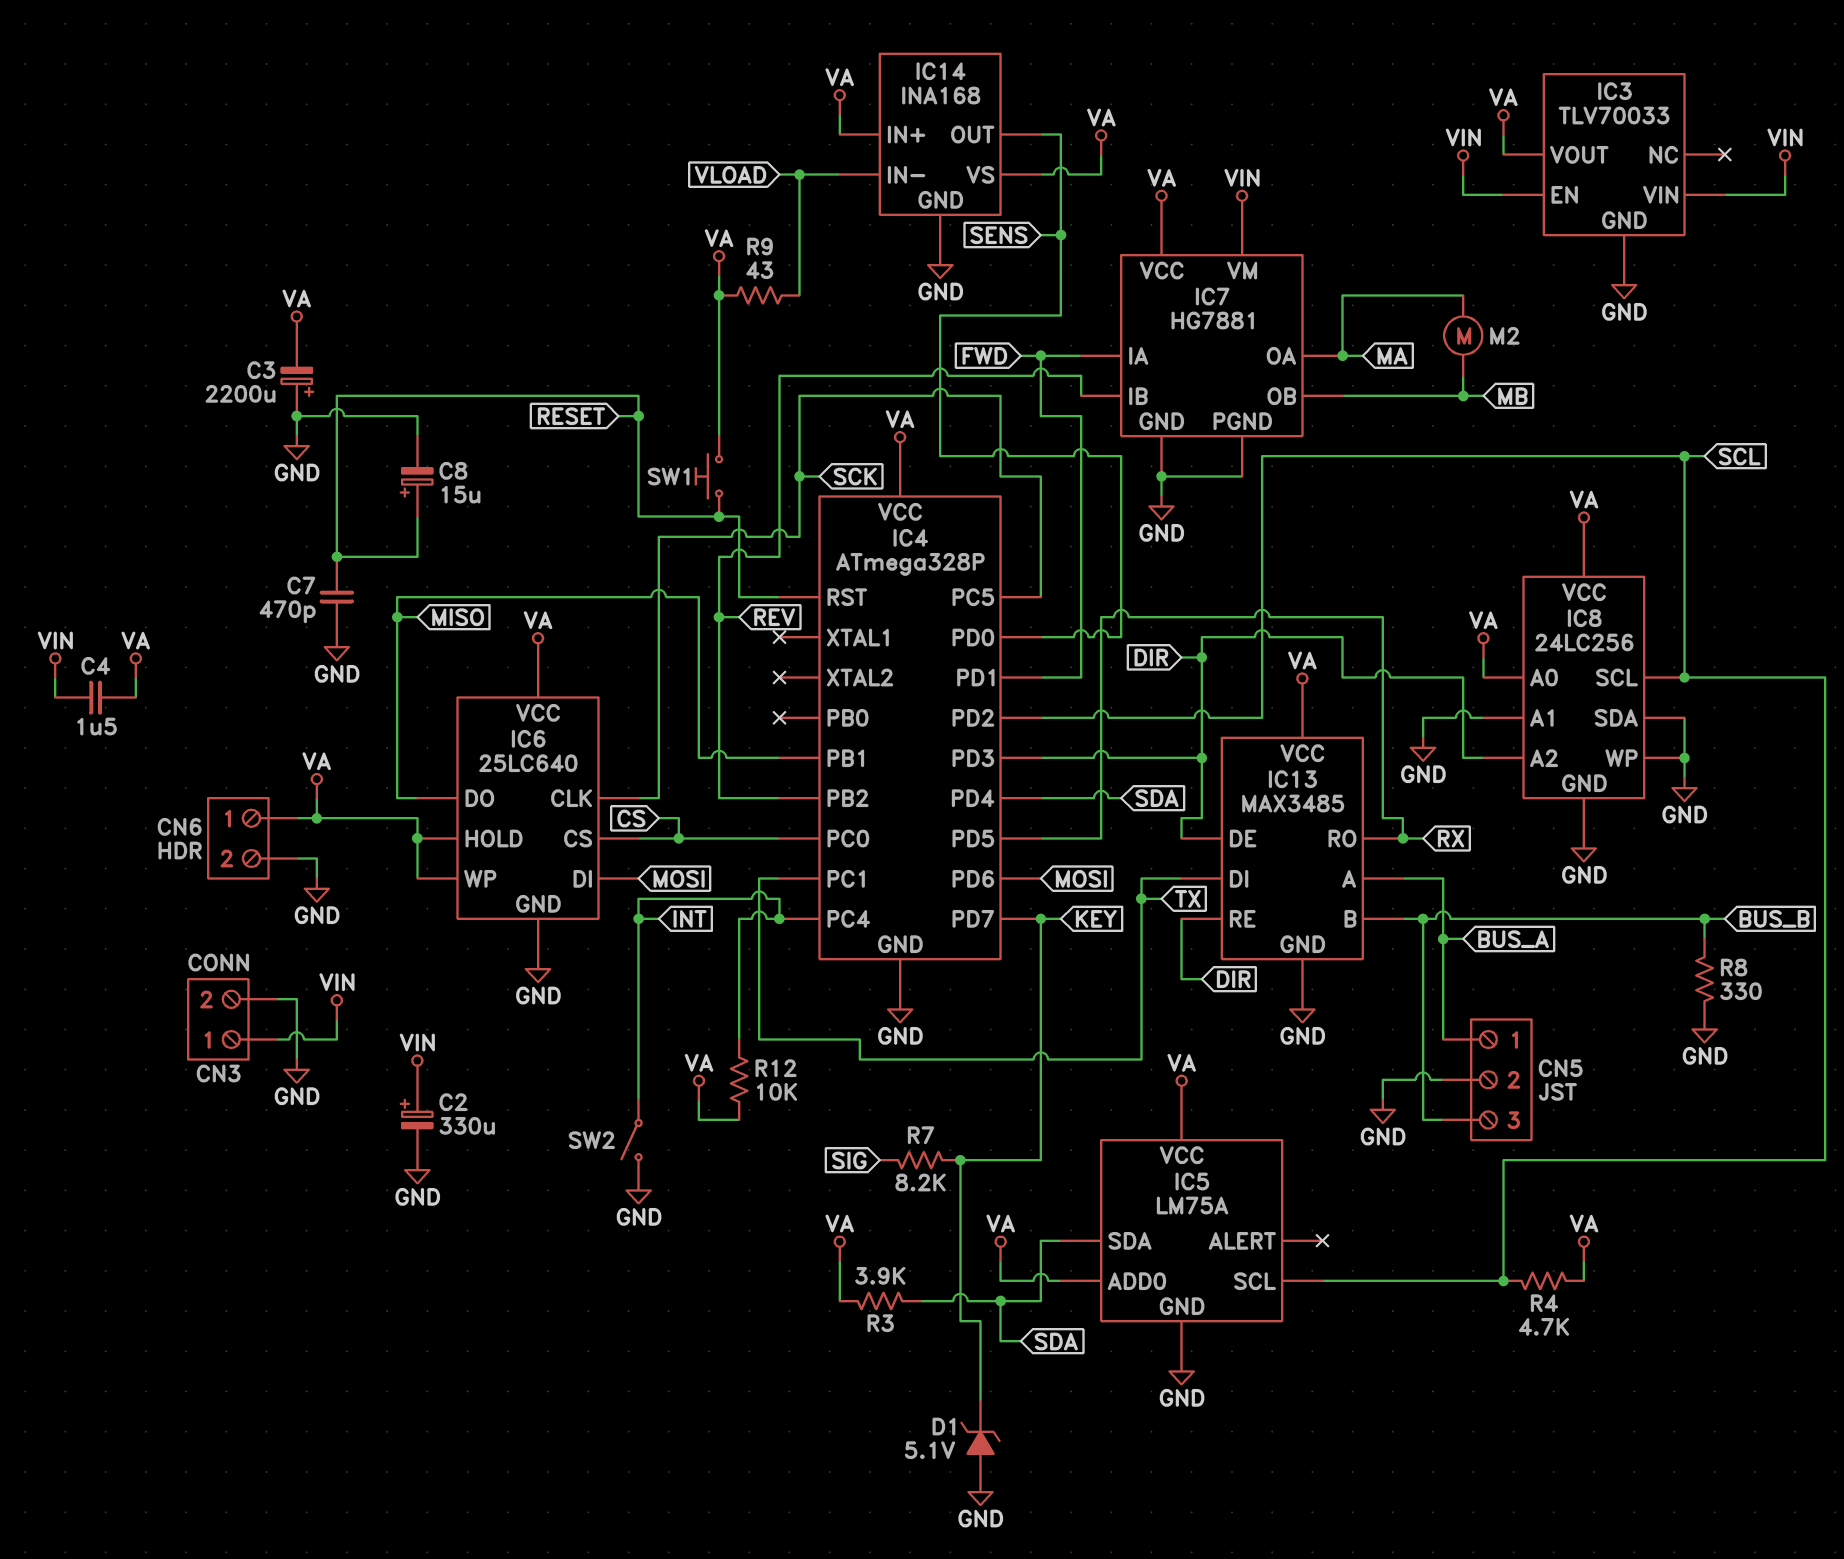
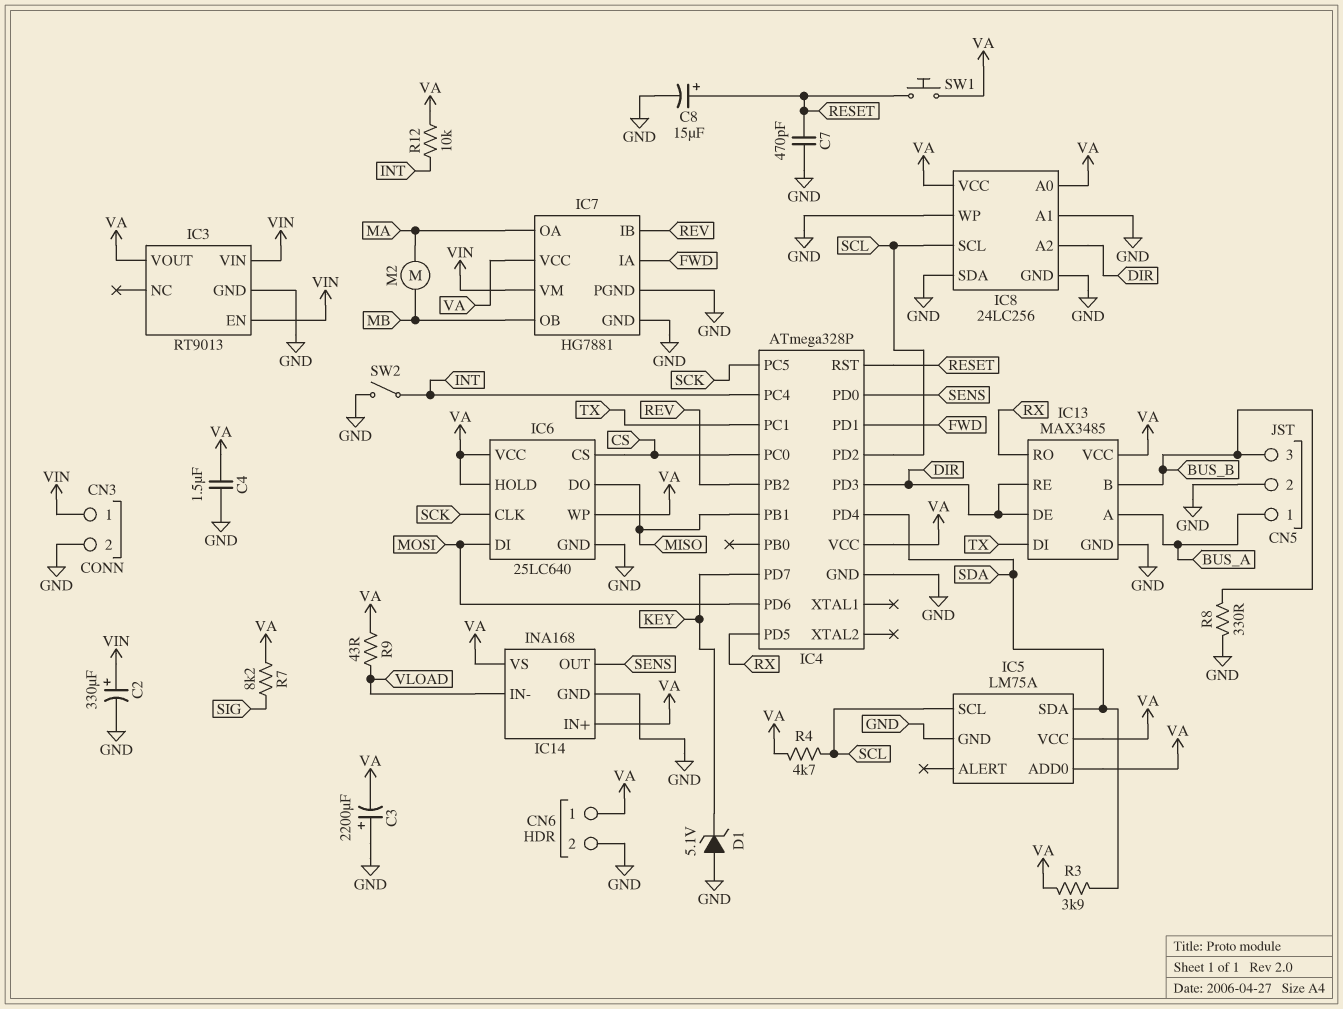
C4: 1.5uF (VA, VIN) -> 1.5uF (GND, VA)
IC3: TLV70033 -> RT9013
R7: 8.2k (KEY, SIG) -> 8.2k (SIG, VA)

